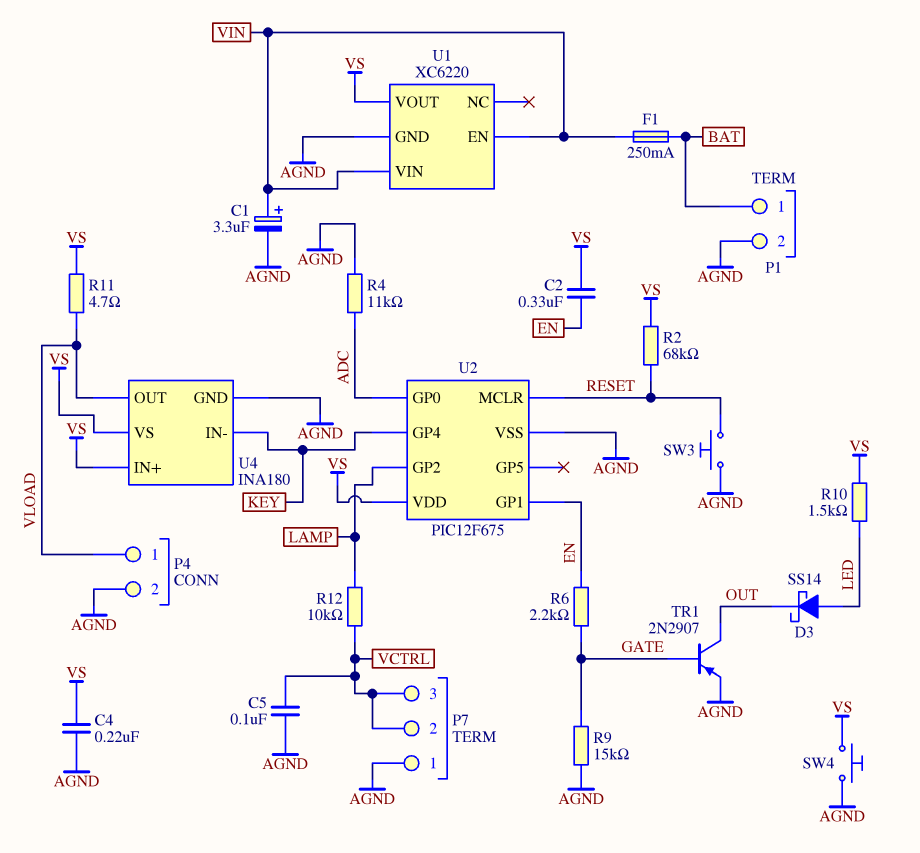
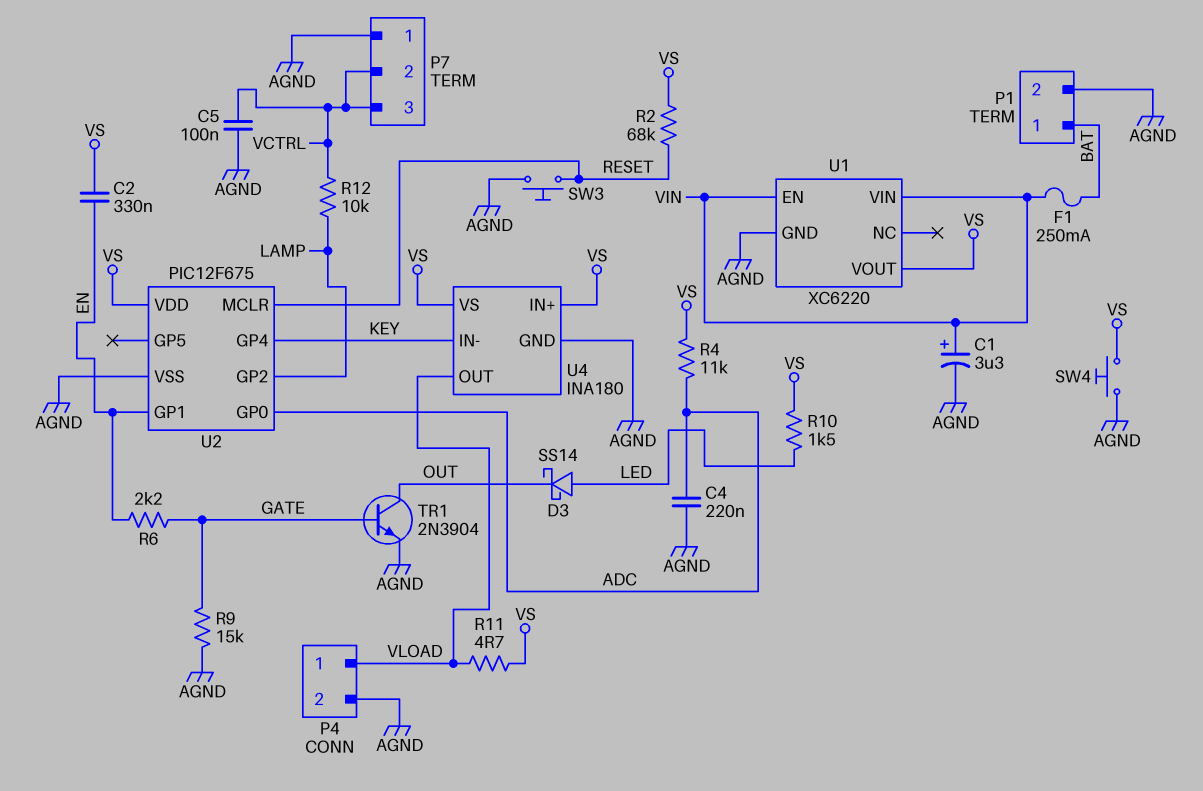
C4: 220nF (AGND, VS) -> 220nF (ADC, AGND)
R4: 11k (ADC, AGND) -> 11k (ADC, VS)
TR1: PNP 2N2907 (B GATE, C OUT, E AGND) -> NPN 2N3904 (B GATE, C OUT, E AGND)

